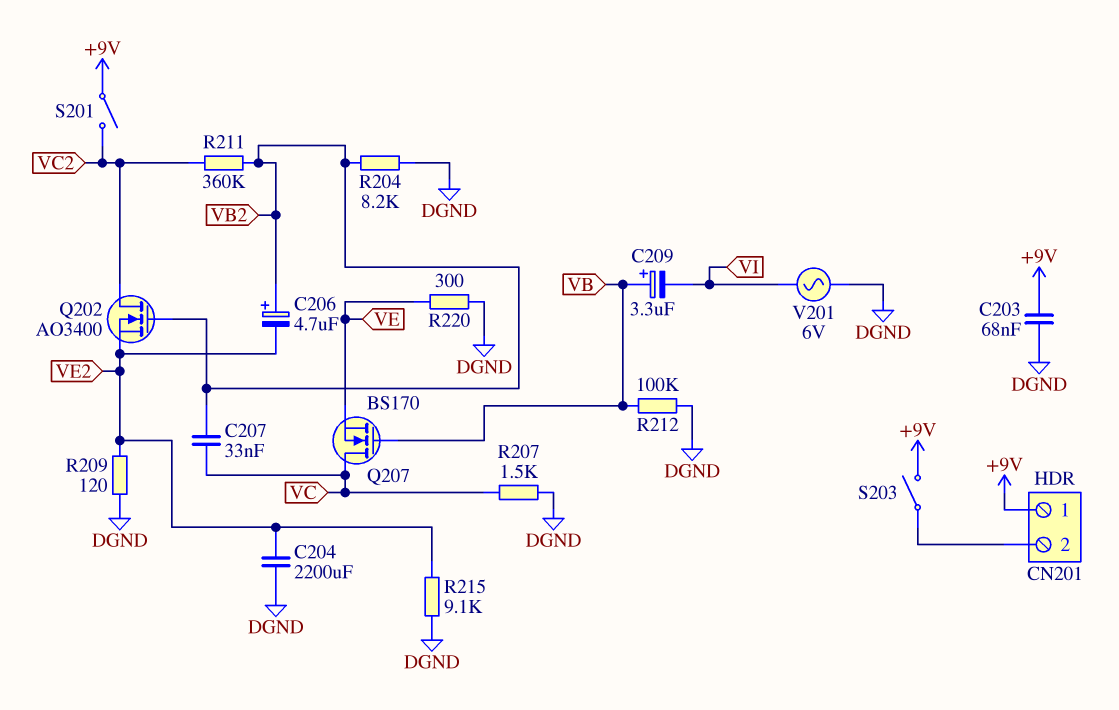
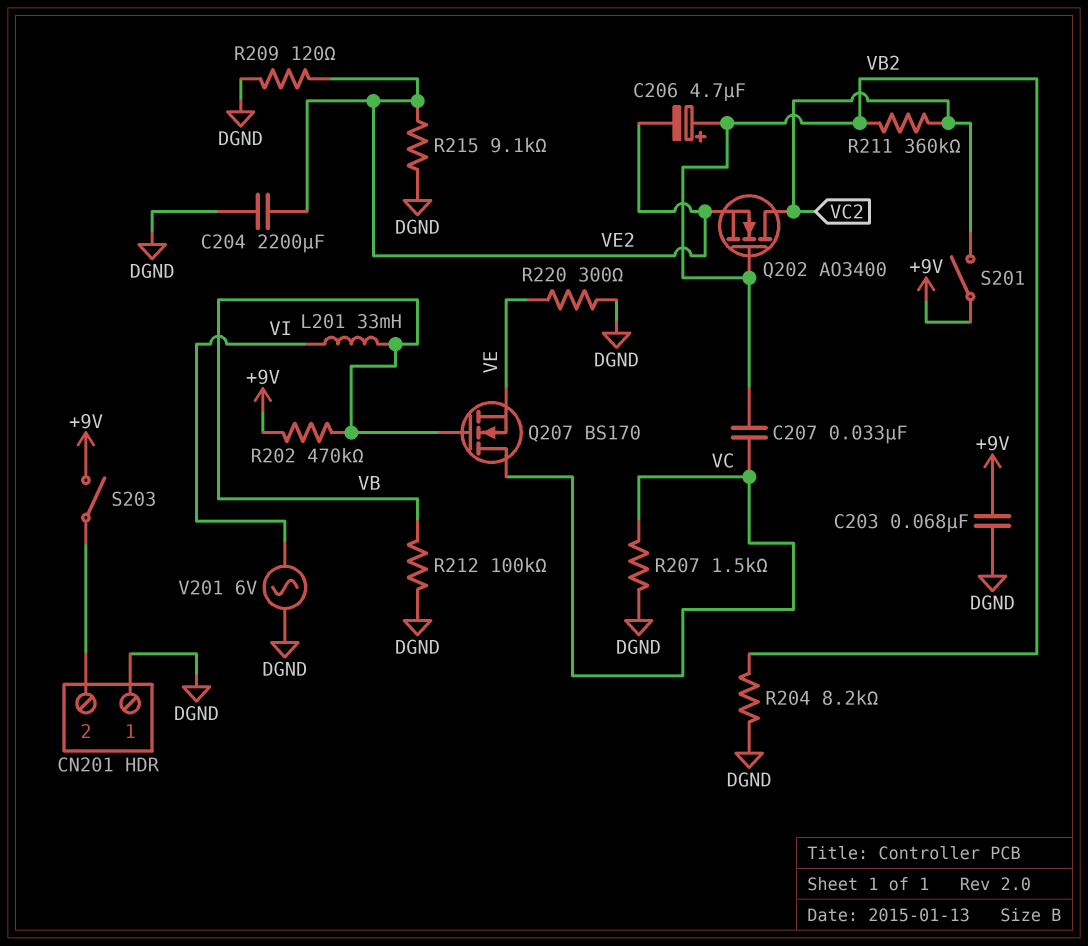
C209: 3.3uF (plus VB, minus VI) -> none
CN201 pin 1: +9V -> DGND
L201: none -> 33mH (VB, VI)
R202: none -> 470k (+9V, VB)

